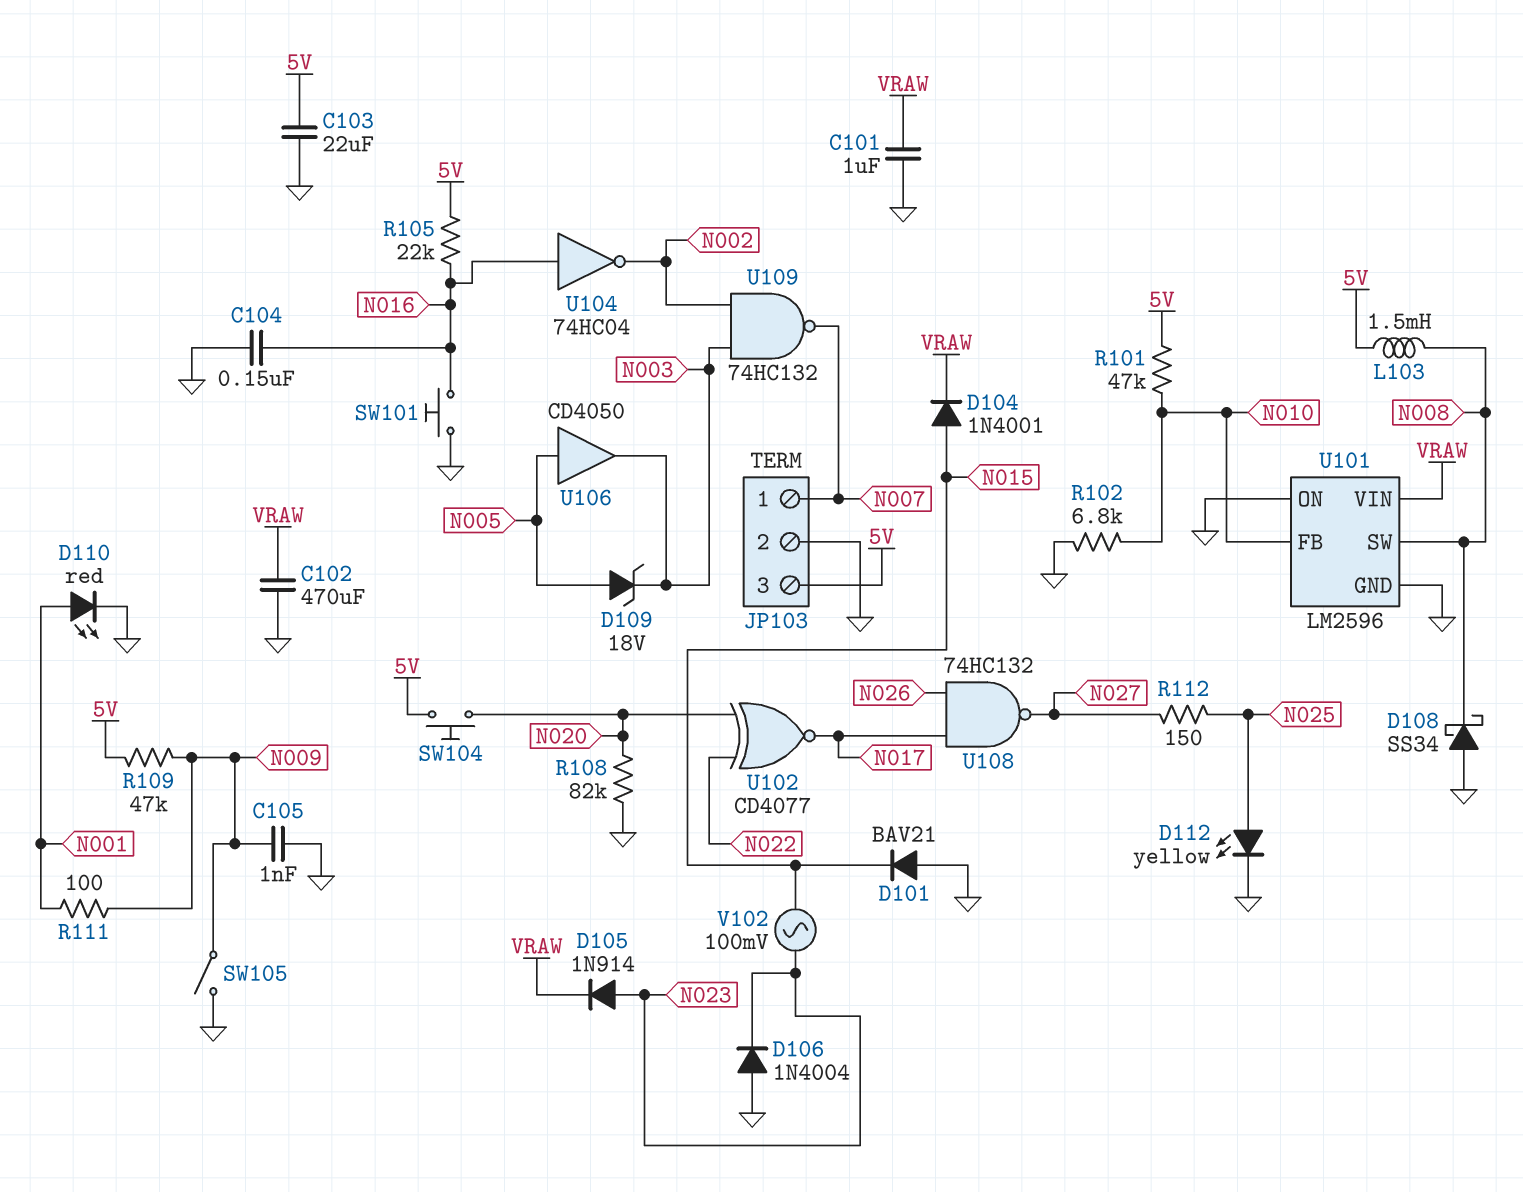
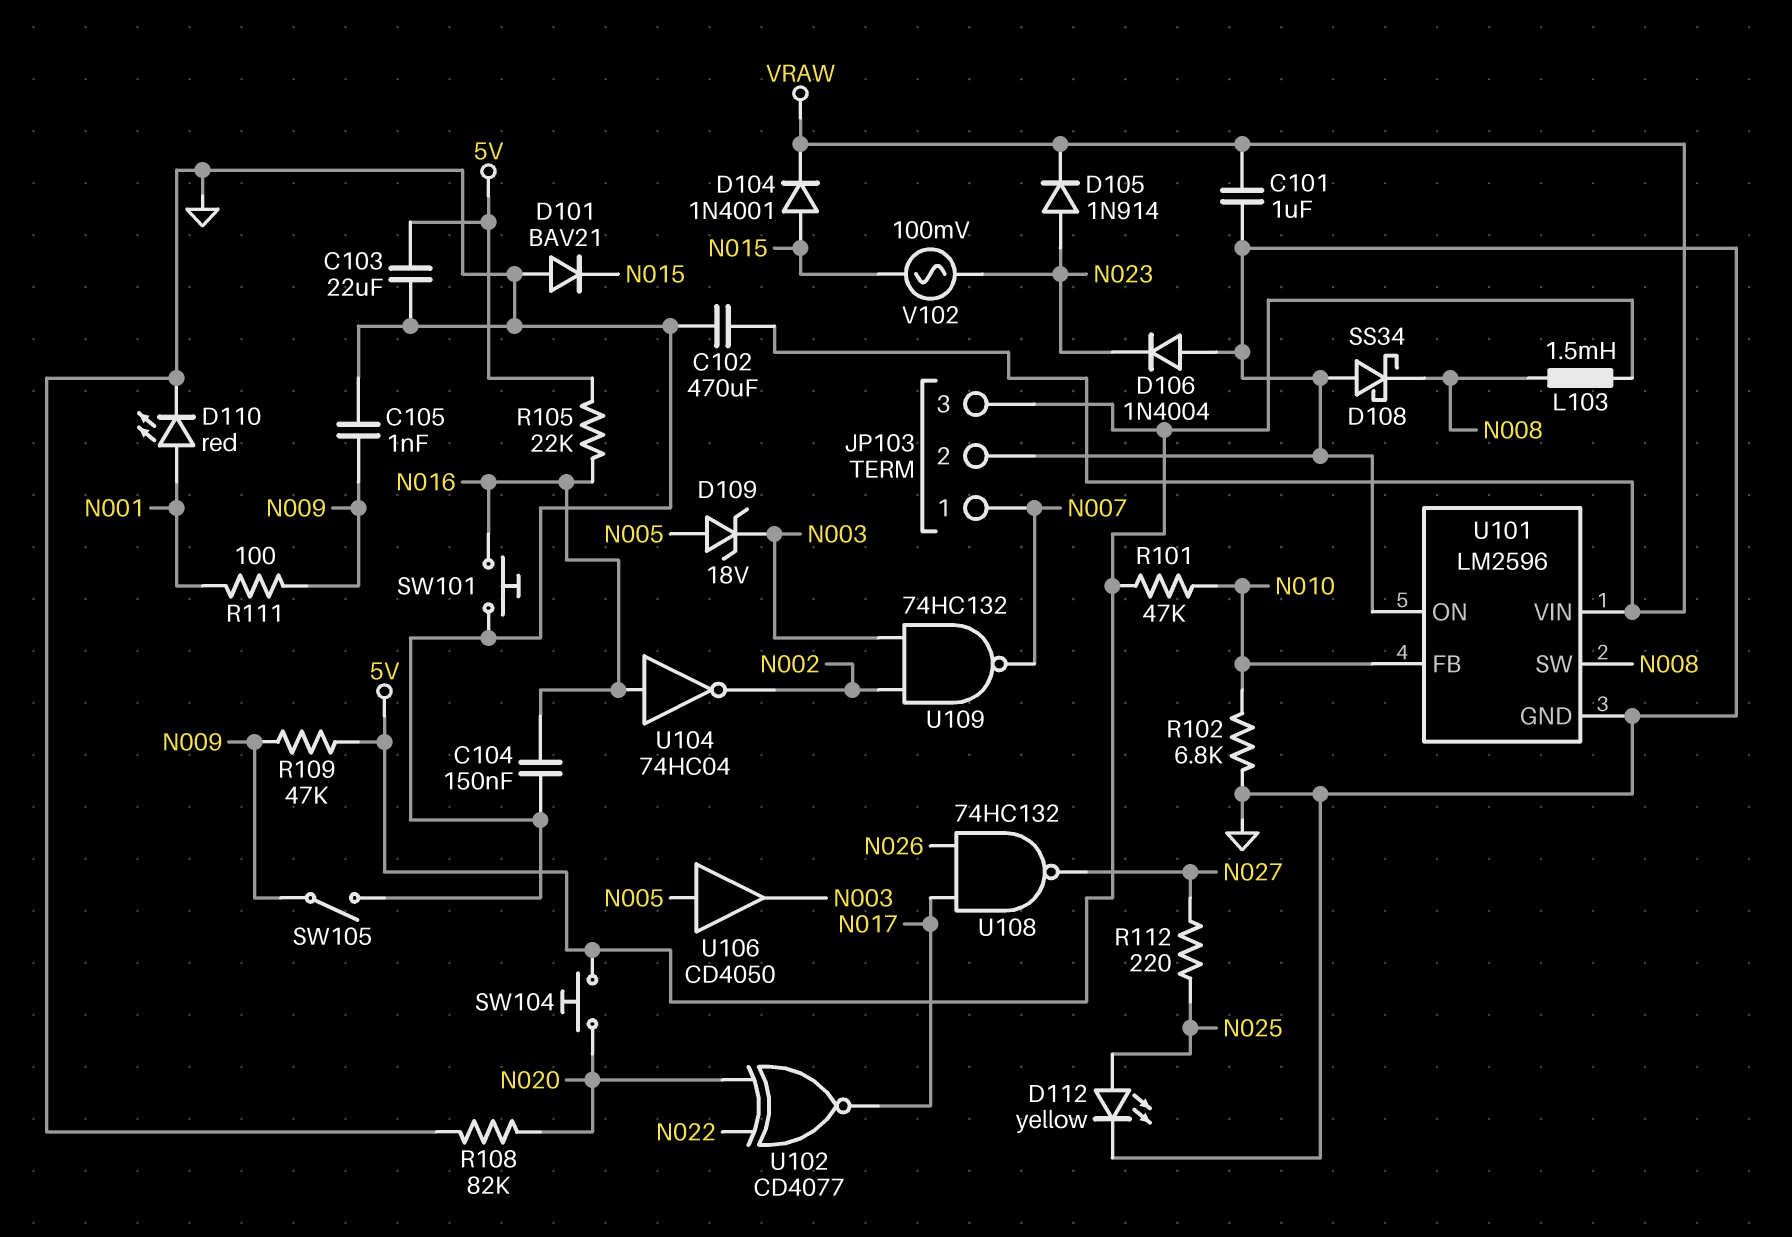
R112: 150 (N025, N027) -> 220 (N025, N027)

